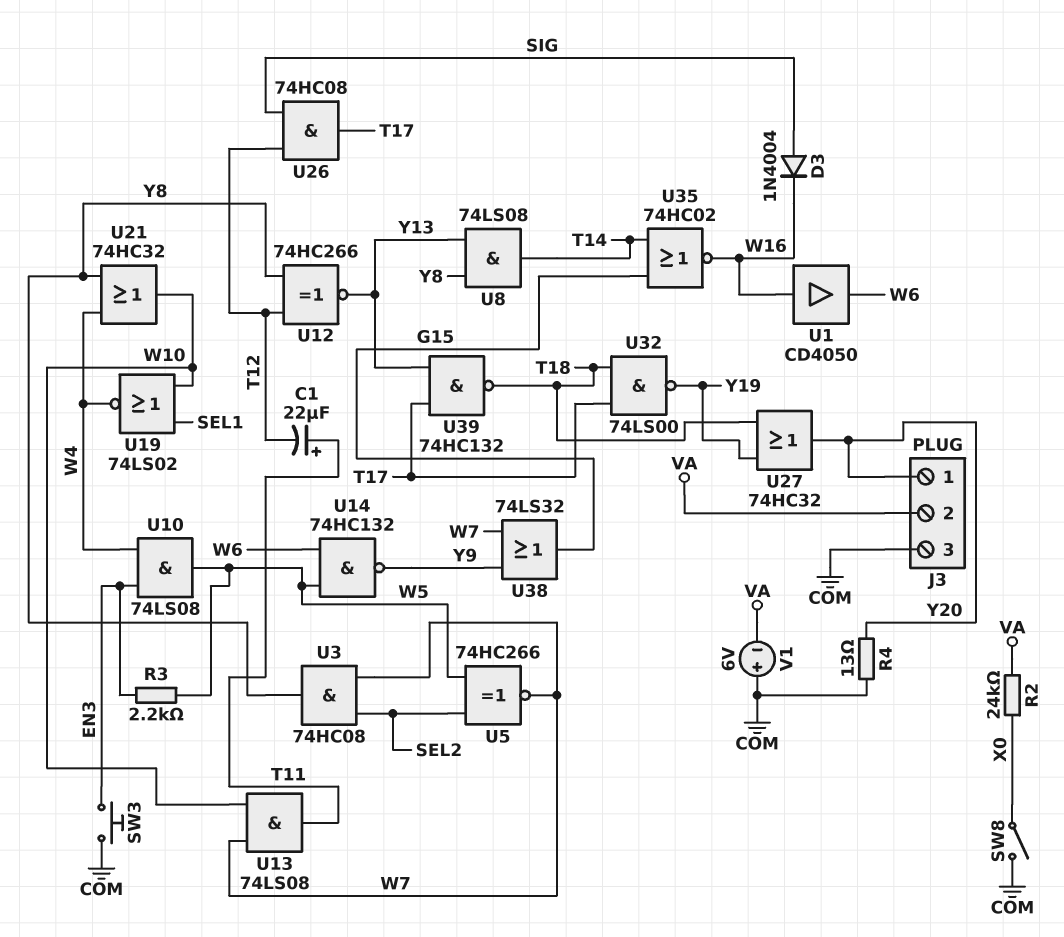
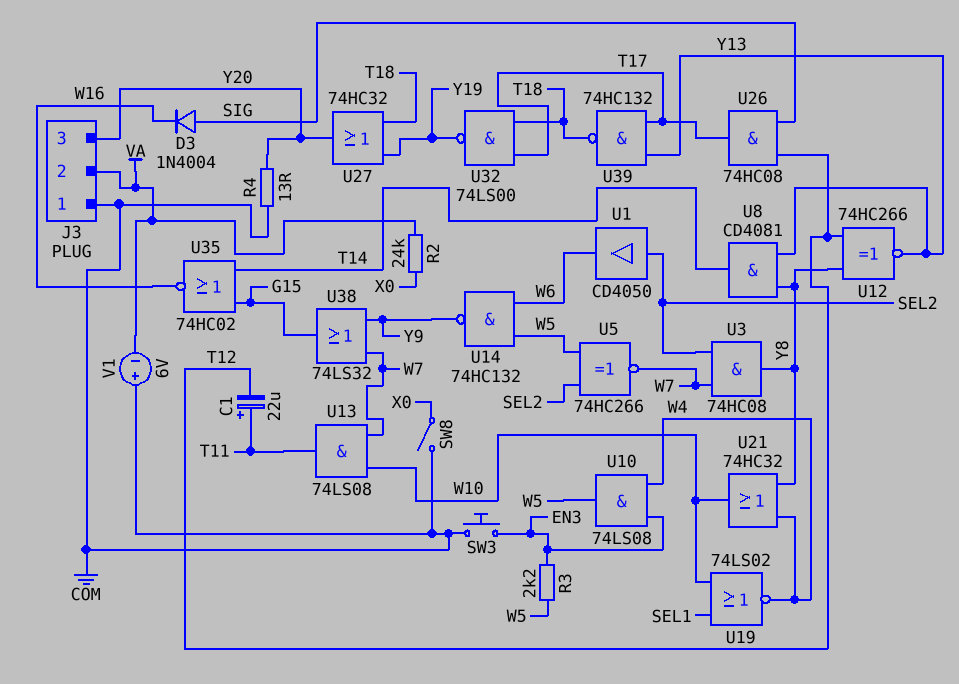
J3 pin 1: Y20 -> COM
J3 pin 3: COM -> Y20
U1: buffer CD4050 (in W16, out W6) -> buffer CD4050 (in SEL2, out W6)
U8: AND 74LS08 (in Y8, in Y13, out T14) -> AND CD4081 (in Y8, in Y13, out T14)

